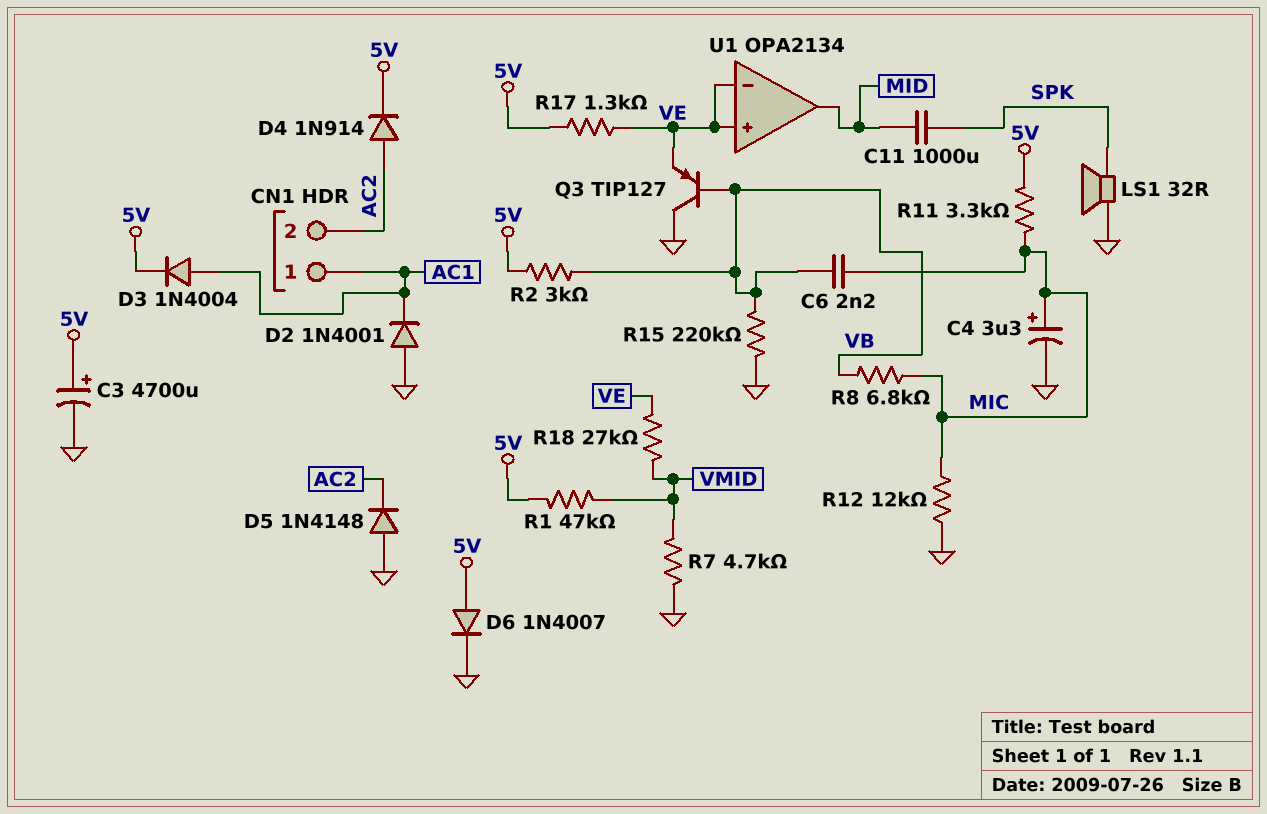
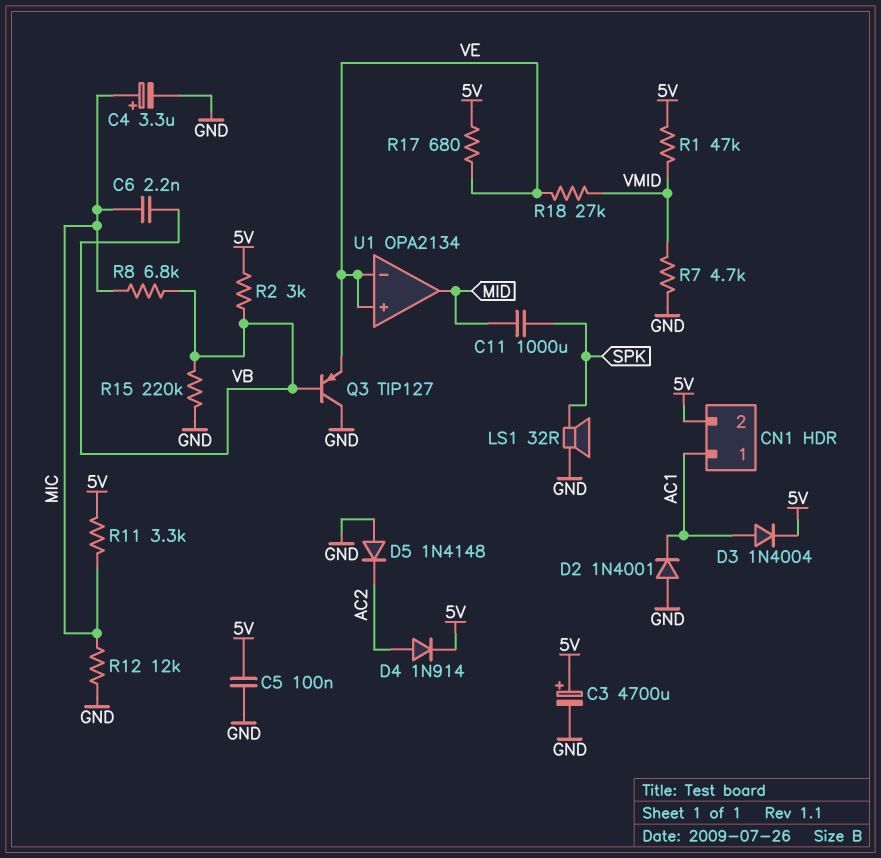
C5: none -> 100nF (5V, GND)
CN1 pin 2: AC2 -> 5V
D6: diode 1N4007 (A 5V, K GND) -> none
R17: 1.3k (5V, VE) -> 680 (5V, VE)

